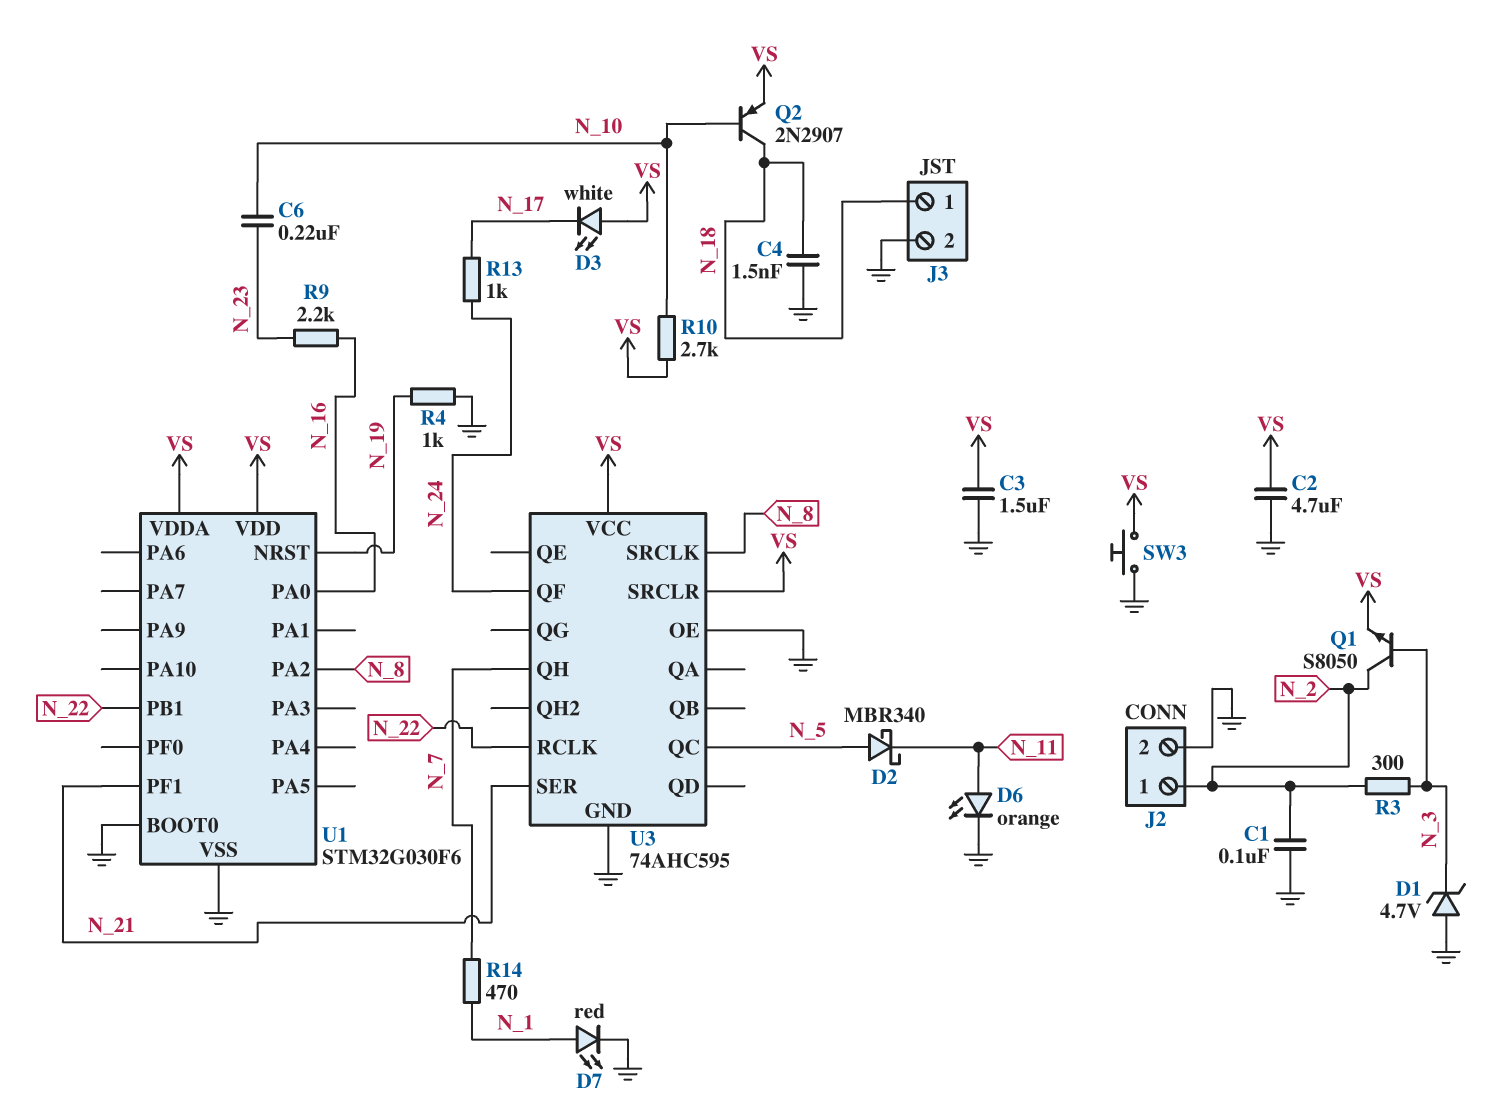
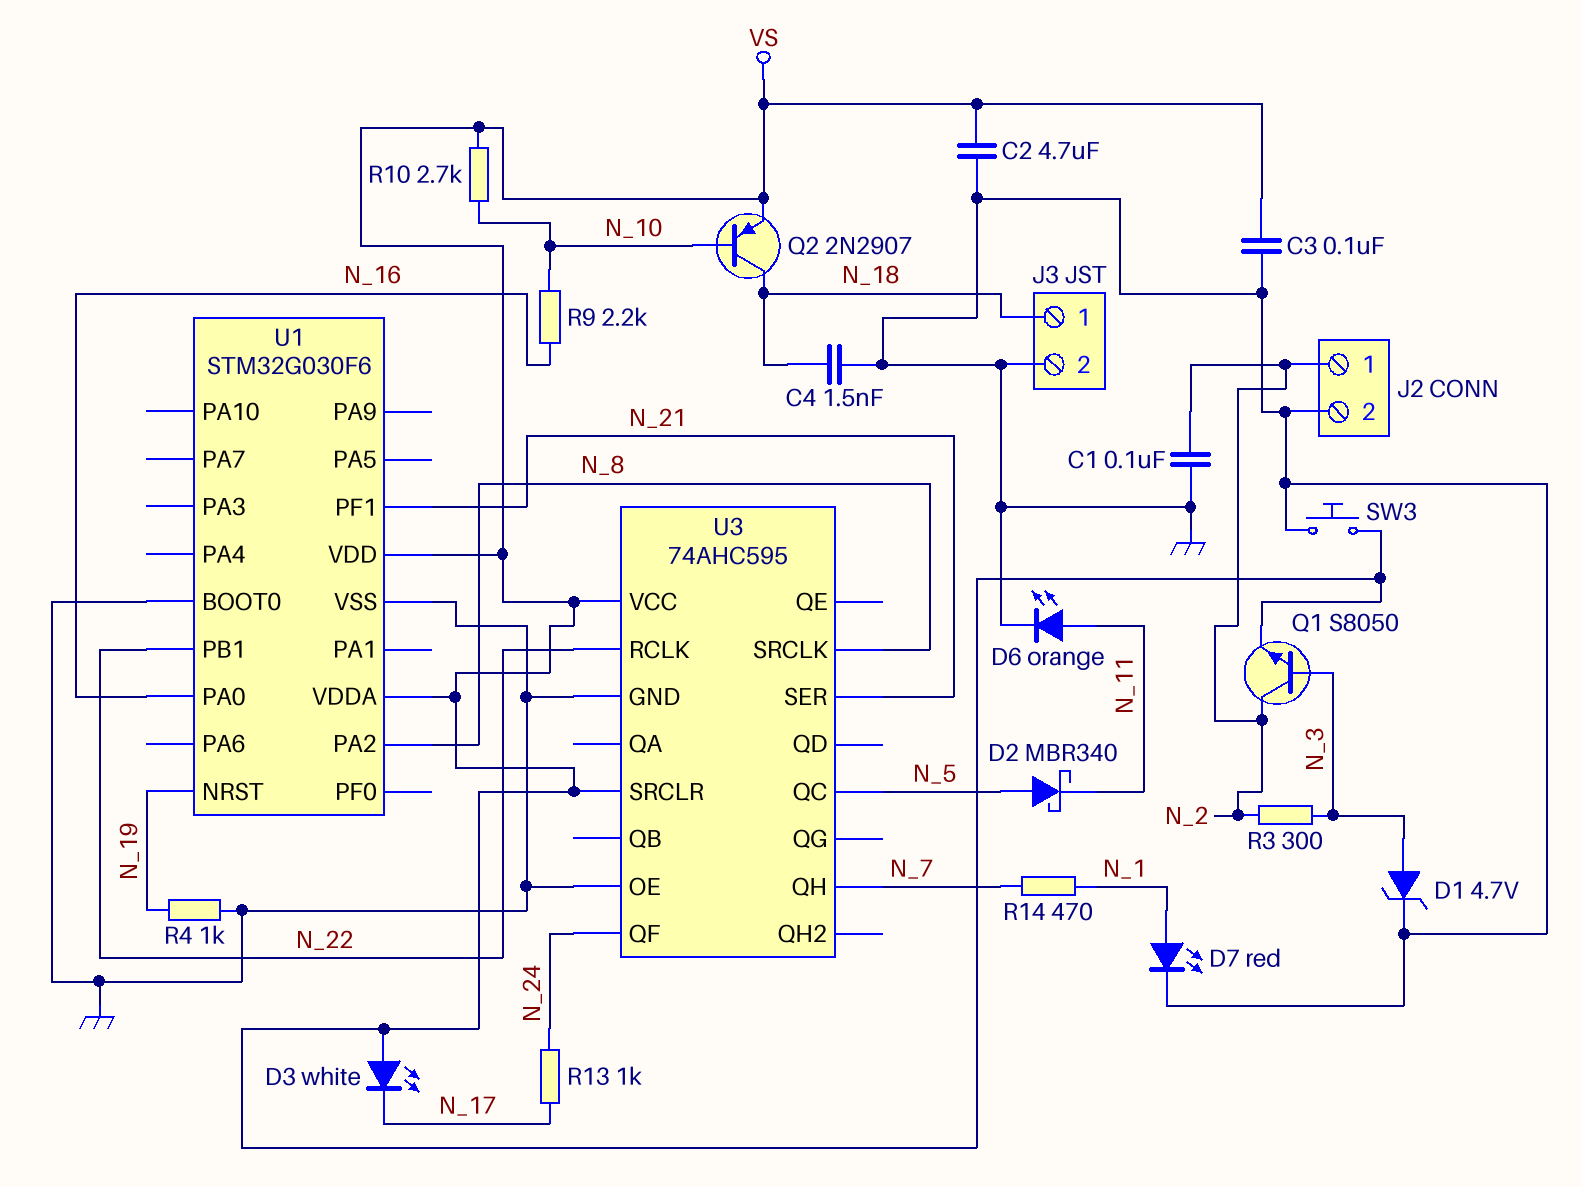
C3: 1.5uF (GND, VS) -> 100nF (GND, VS)
C6: 220nF (N_10, N_23) -> none
D1: zener 4.7V (A GND, K N_3) -> zener 4.7V (A N_3, K GND)
R9: 2.2k (N_16, N_23) -> 2.2k (N_10, N_16)

